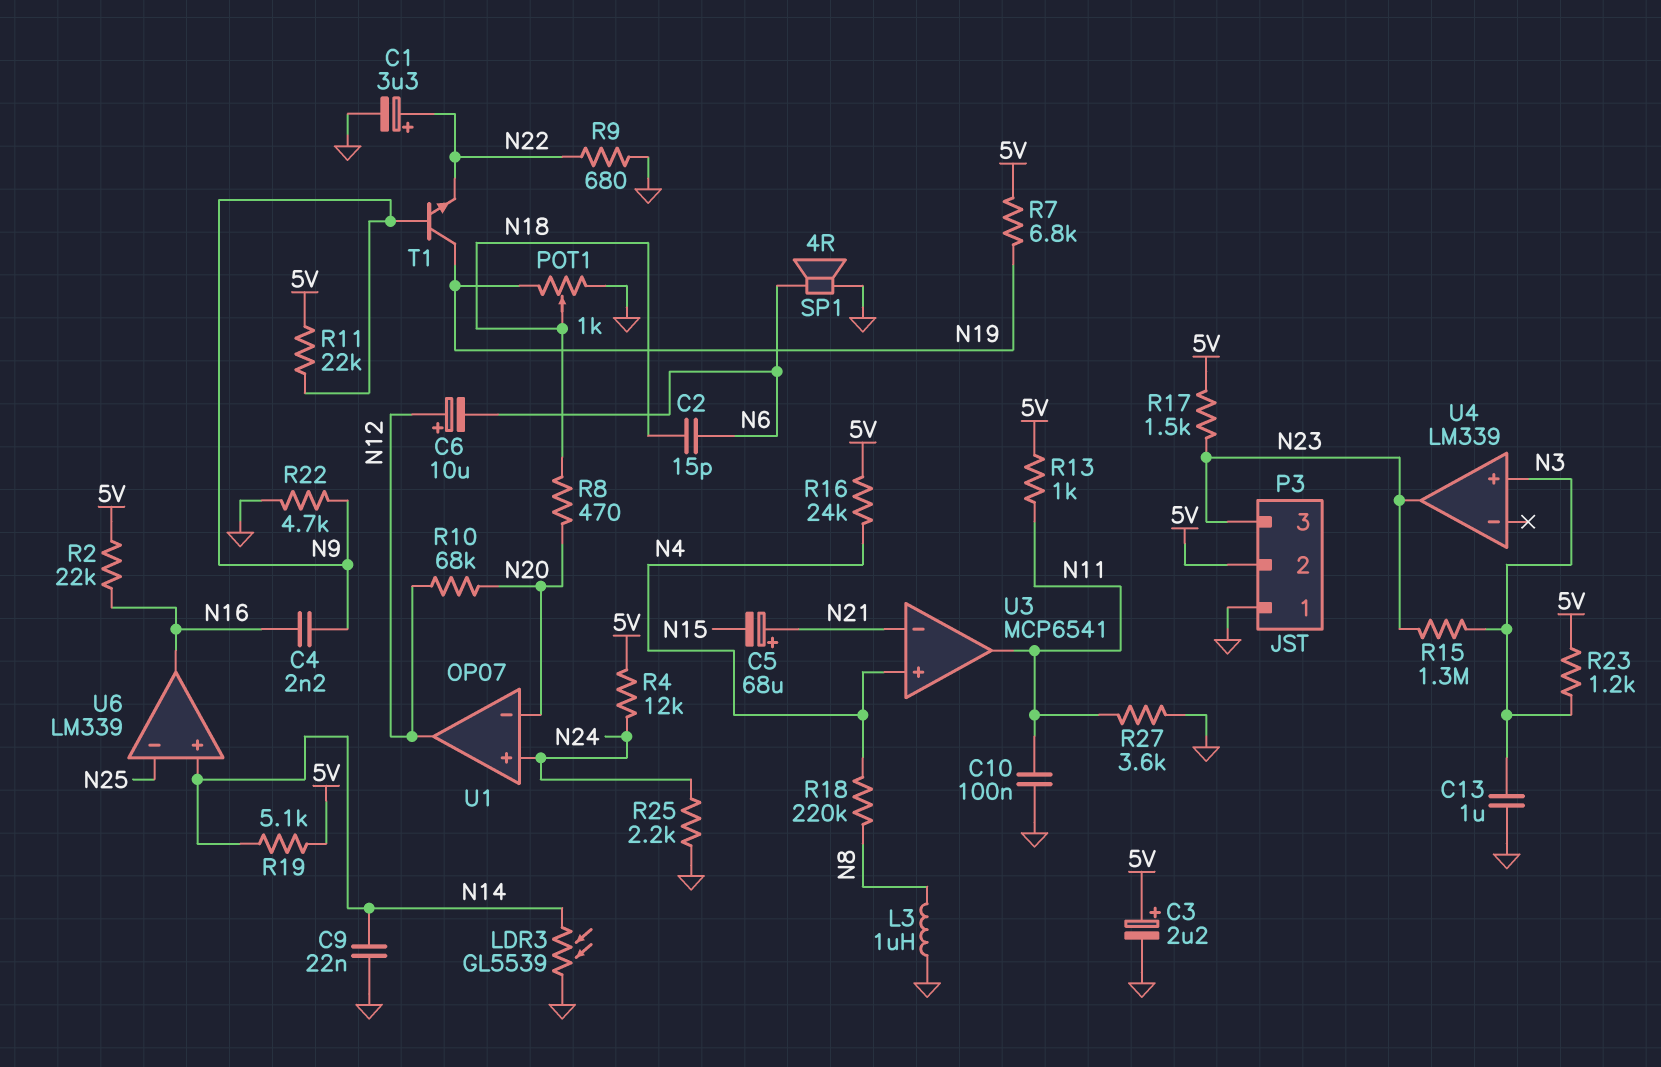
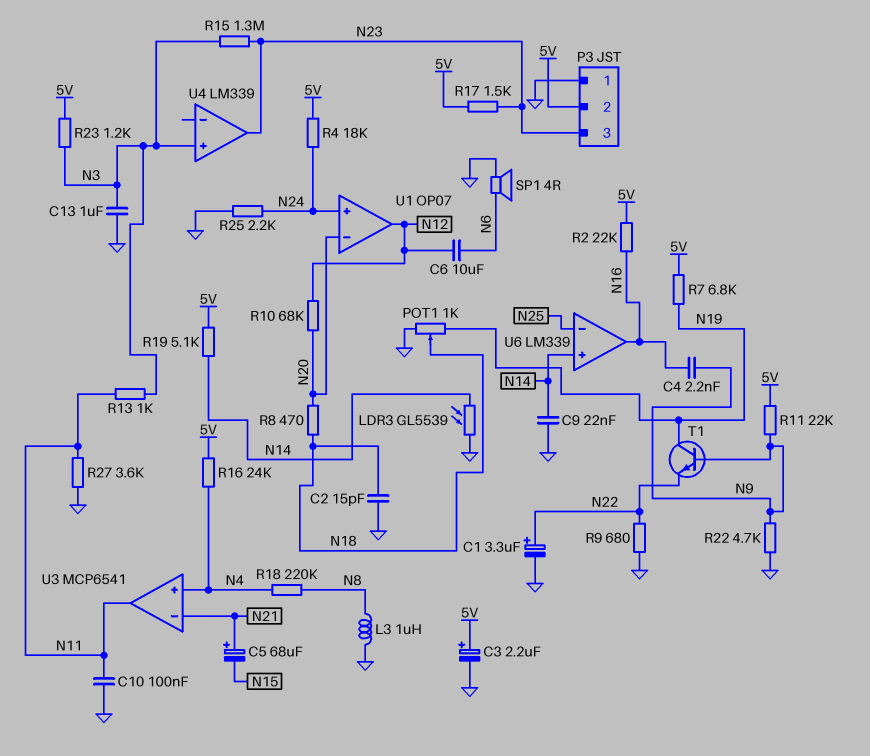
C2: 15pF (N6, N18) -> 15pF (GND, N18)
C6: 10uF (plus N12, minus N6) -> 10uF (N6, N12)
R4: 12k (5V, N24) -> 18k (5V, N24)
R13: 1k (5V, N11) -> 1k (N3, N11)

